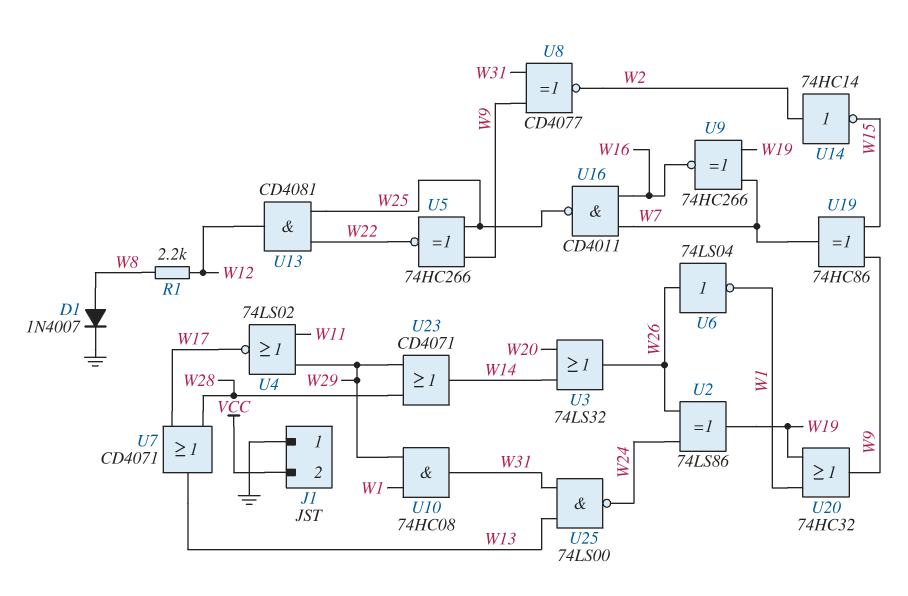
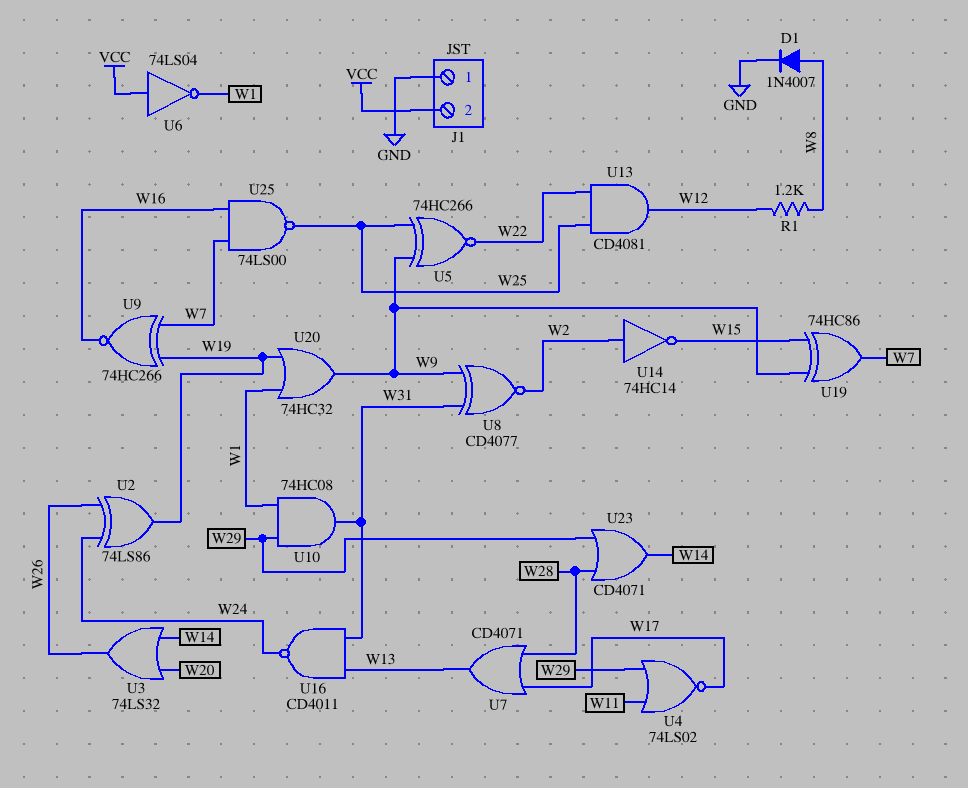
R1: 2.2k (W8, W12) -> 1.2k (W8, W12)
U6: NOT 74LS04 (in W26, out W1) -> NOT 74LS04 (in VCC, out W1)
U16: NAND CD4011 (in W7, in W16, out W25) -> NAND CD4011 (in W13, in W31, out W24)
U25: NAND 74LS00 (in W13, in W31, out W24) -> NAND 74LS00 (in W7, in W16, out W25)

